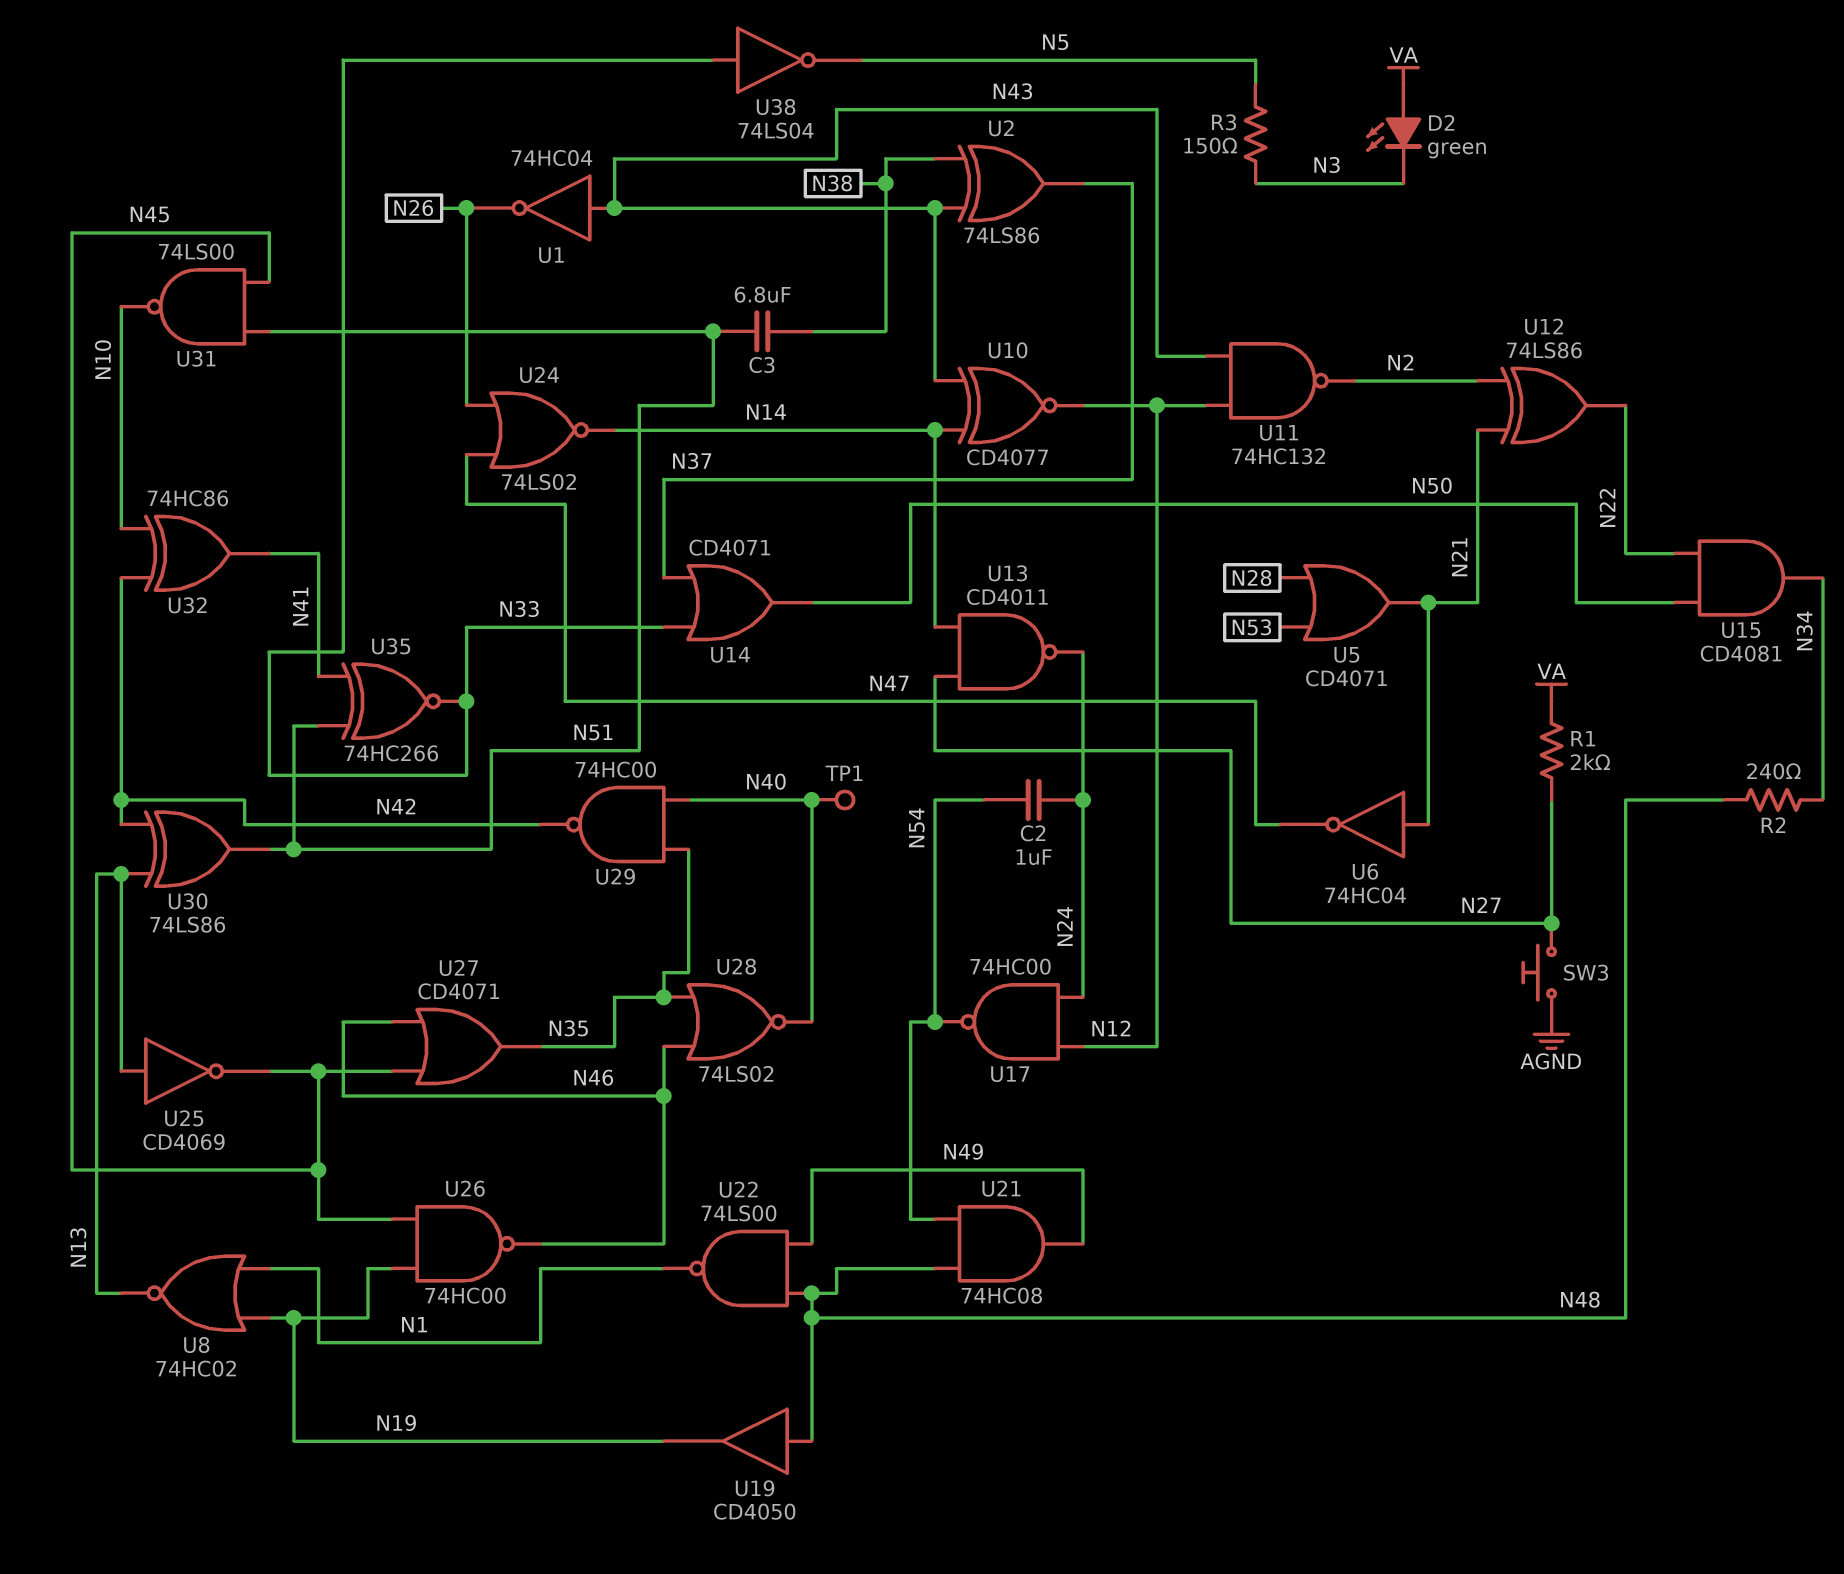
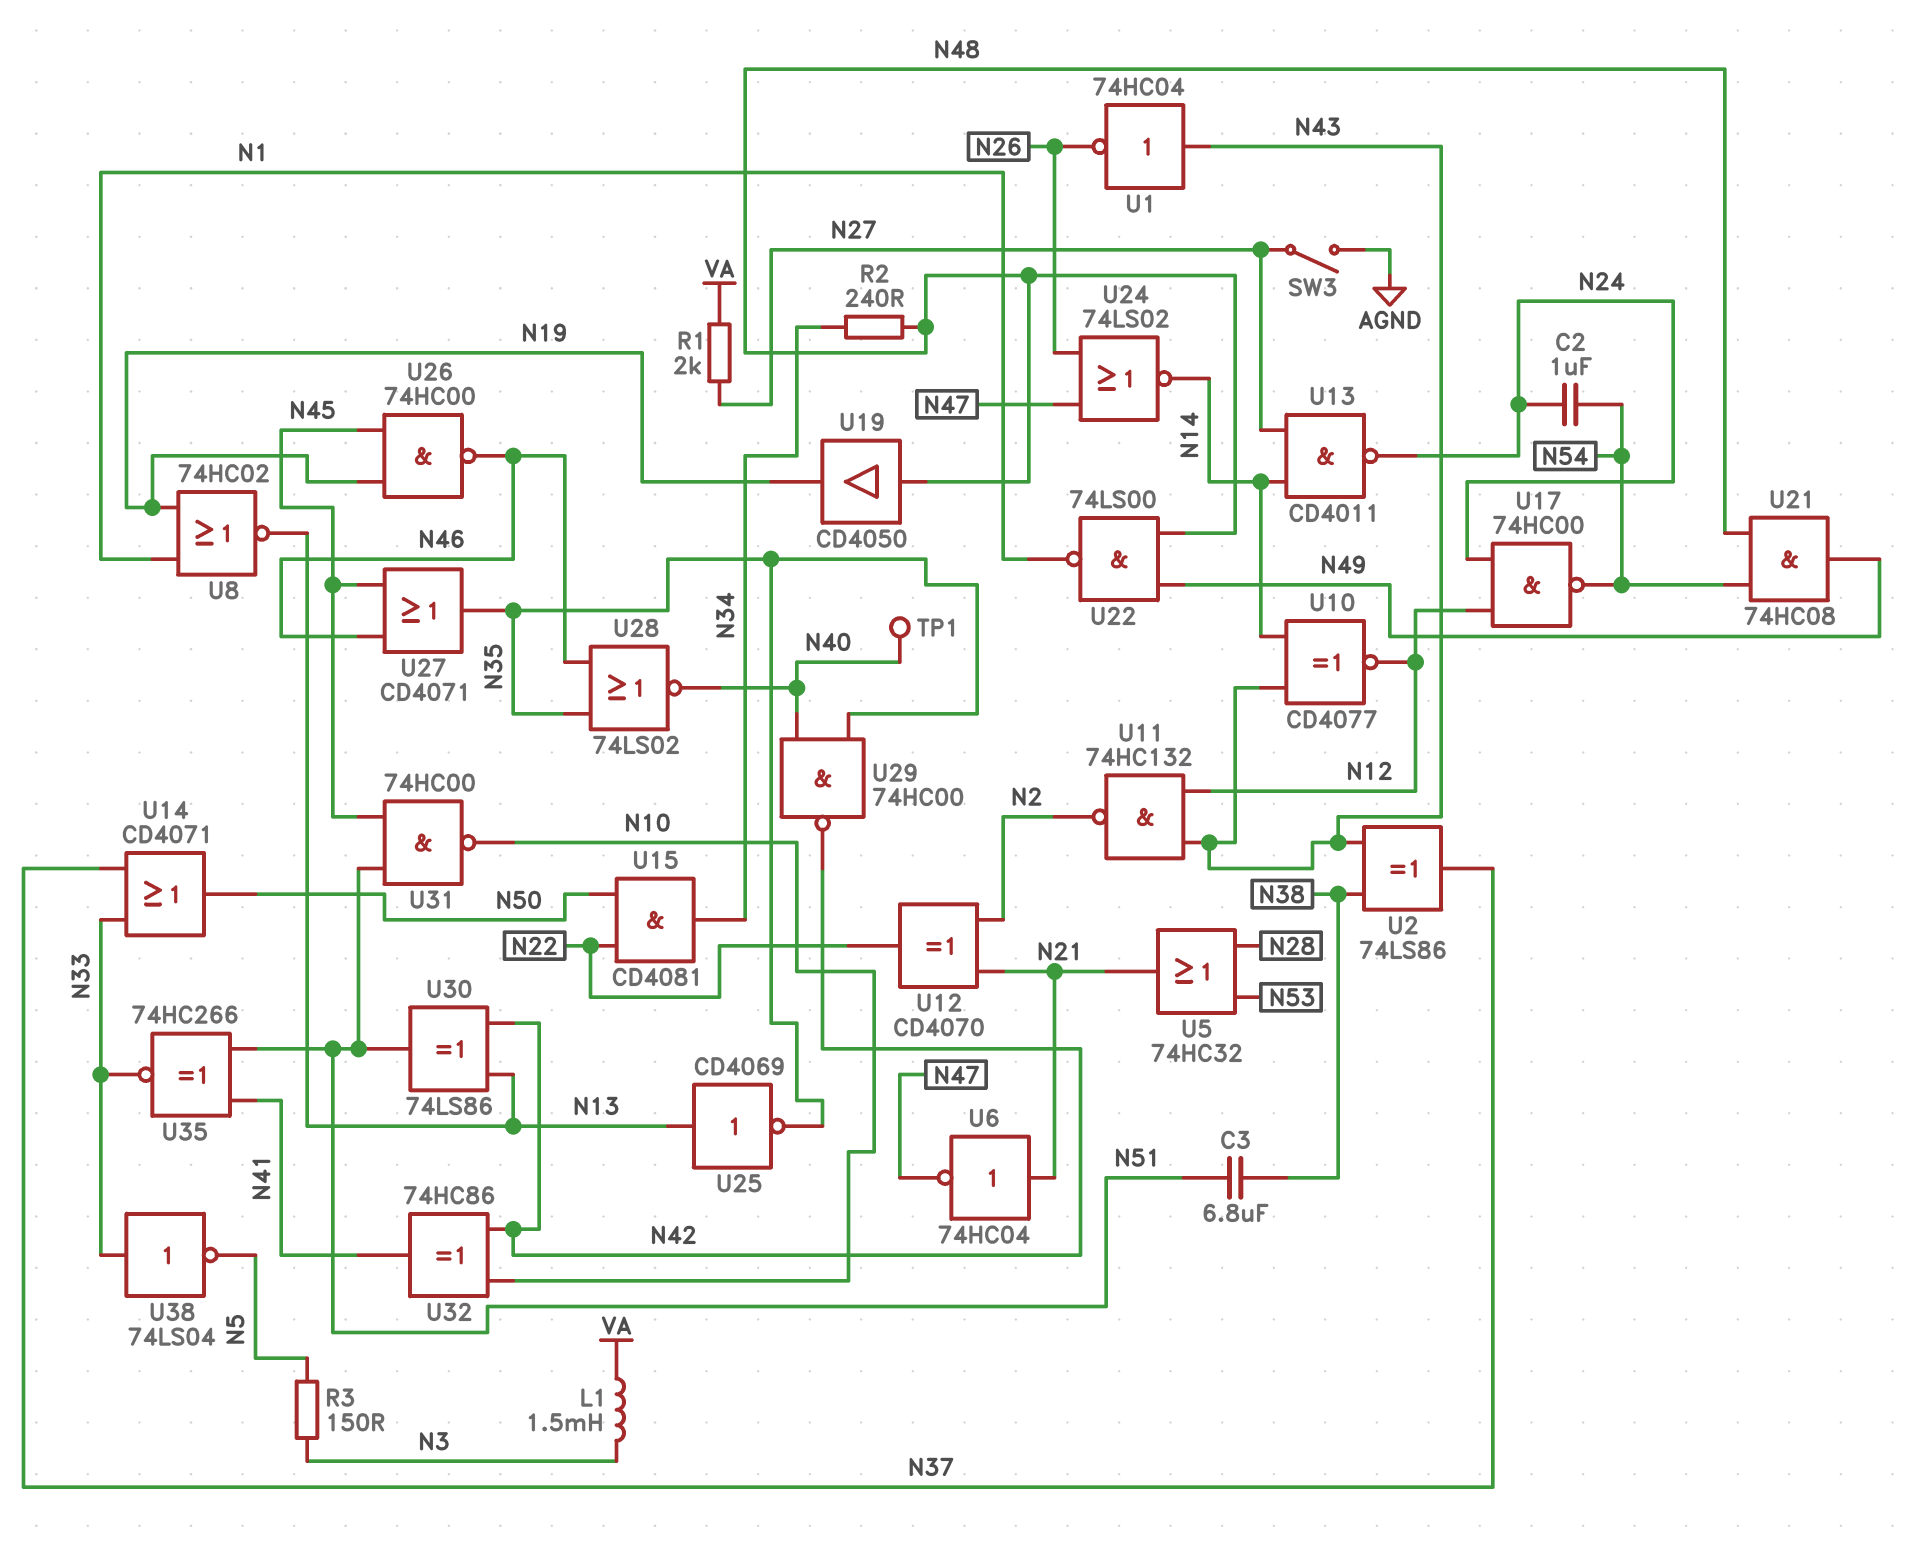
D2: LED green (A VA, K N3) -> none
L1: none -> 1.5mH (N3, VA)
SW3: button (AGND, N27) -> switch (AGND, N27)
U5: OR CD4071 (in N28, in N53, out N21) -> OR 74HC32 (in N28, in N53, out N21)
U12: XOR 74LS86 (in N2, in N21, out N22) -> XOR CD4070 (in N2, in N21, out N22)
U25: NOT CD4069 (in N13, out N45) -> NOT CD4069 (in N13, out N35)
U31: NAND 74LS00 (in N45, in N51, out N10) -> NAND 74HC00 (in N45, in N51, out N10)

